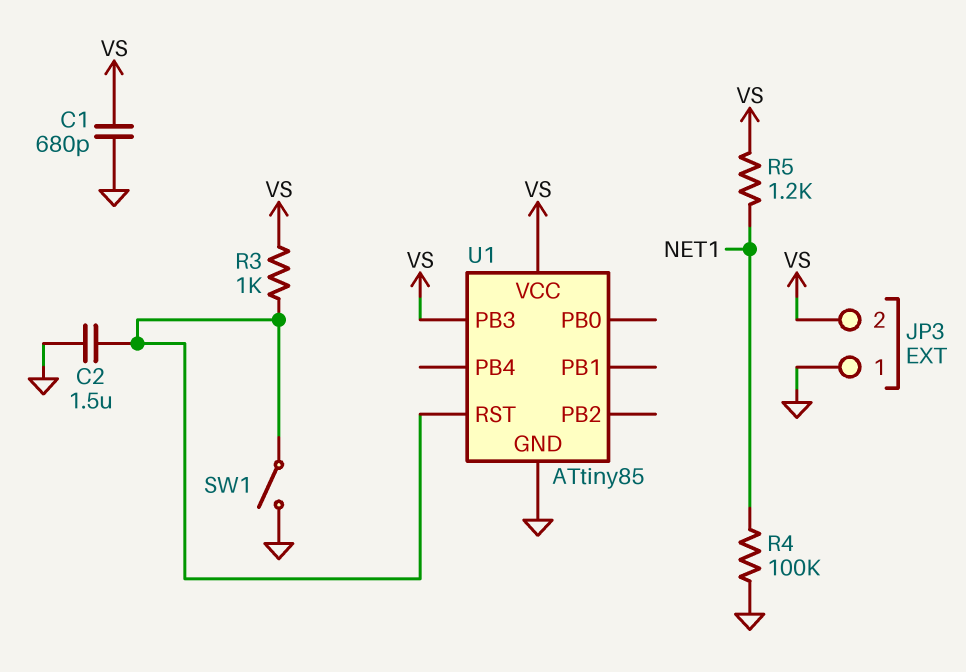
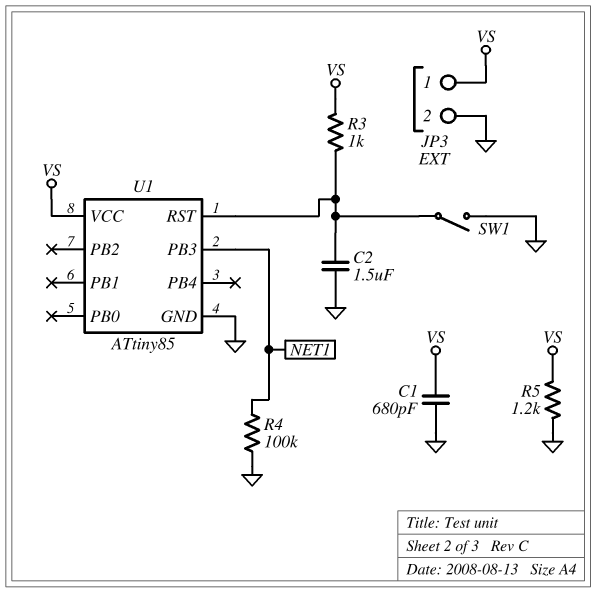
JP3 pin 1: GND -> VS
JP3 pin 2: VS -> GND
R5: 1.2k (NET1, VS) -> 1.2k (GND, VS)
U1 pin PB3: VS -> NET1

